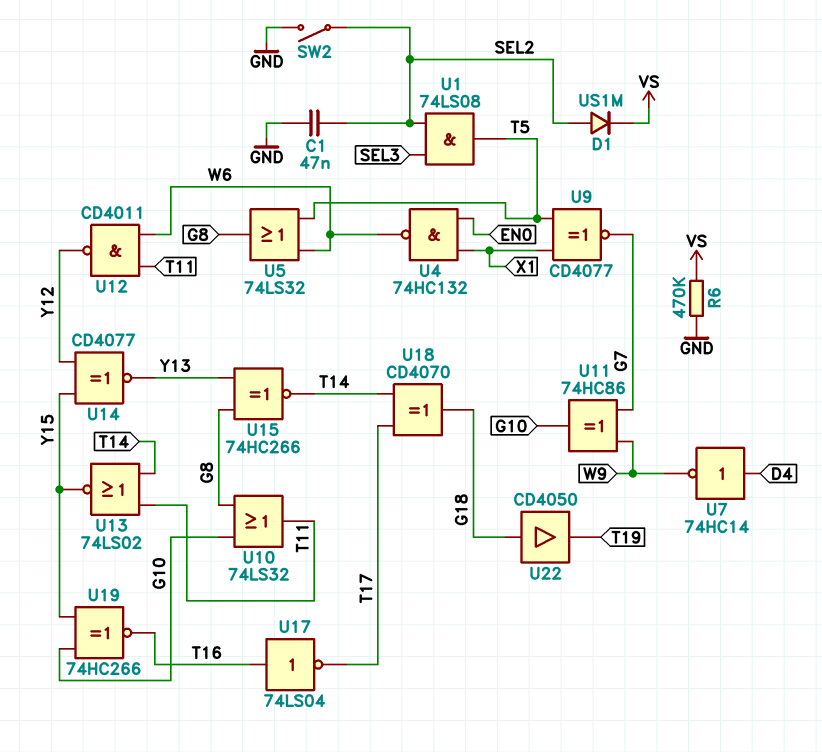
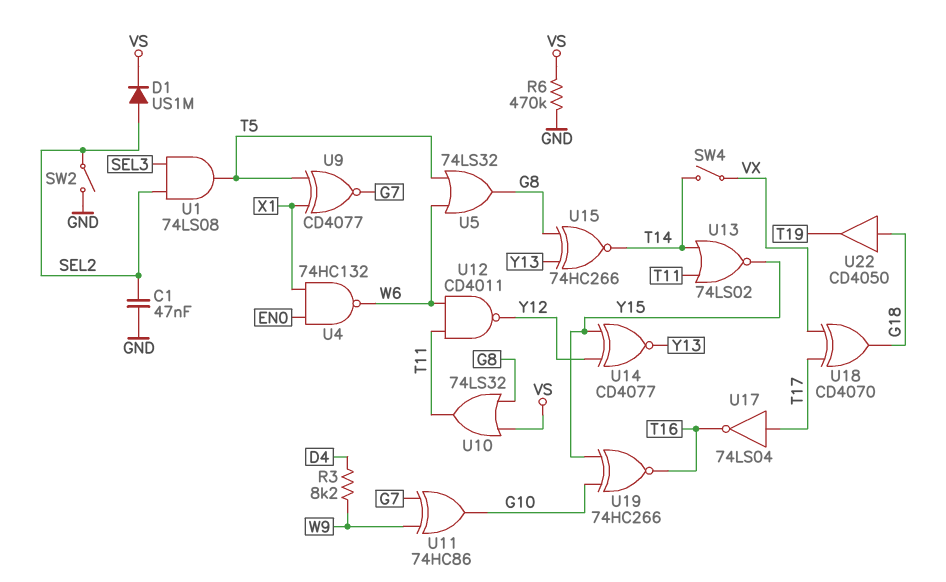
R3: none -> 8.2k (D4, W9)
SW4: none -> switch (T14, VX)
U7: NOT 74HC14 (in D4, out W9) -> none
U10: OR 74LS32 (in G8, in G10, out T11) -> OR 74LS32 (in G8, in VS, out T11)
U17: NOT 74LS04 (in T16, out T17) -> NOT 74LS04 (in T17, out T16)
U18: XOR CD4070 (in T14, in T17, out G18) -> XOR CD4070 (in T17, in VX, out G18)

